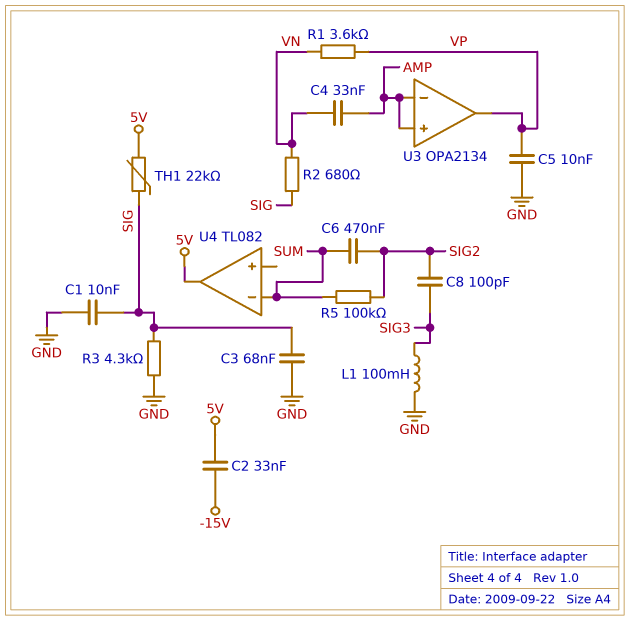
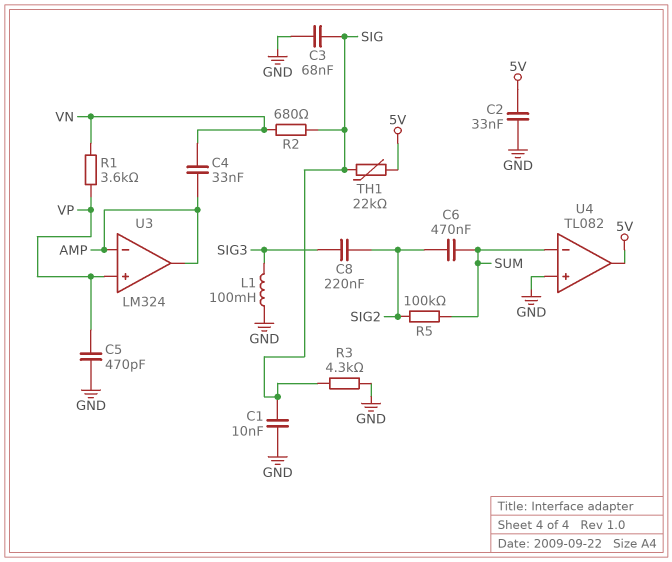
C2: 33nF (-15V, 5V) -> 33nF (5V, GND)
C5: 10nF (GND, VP) -> 470pF (GND, VP)
C8: 100pF (SIG2, SIG3) -> 220nF (SIG2, SIG3)
U3: OPA2134 -> LM324
U3 pin in+: AMP -> VP
U3 pin out: VP -> AMP
U4 pin in+: none -> GND

